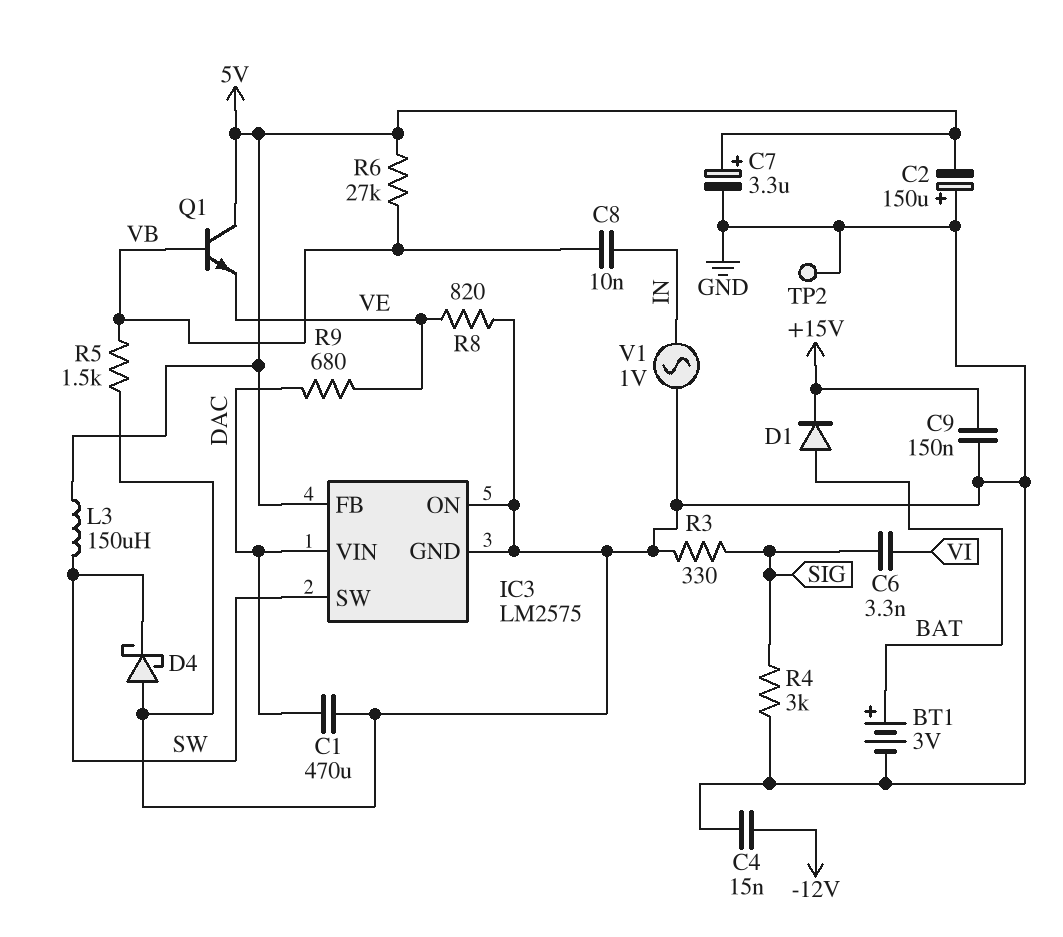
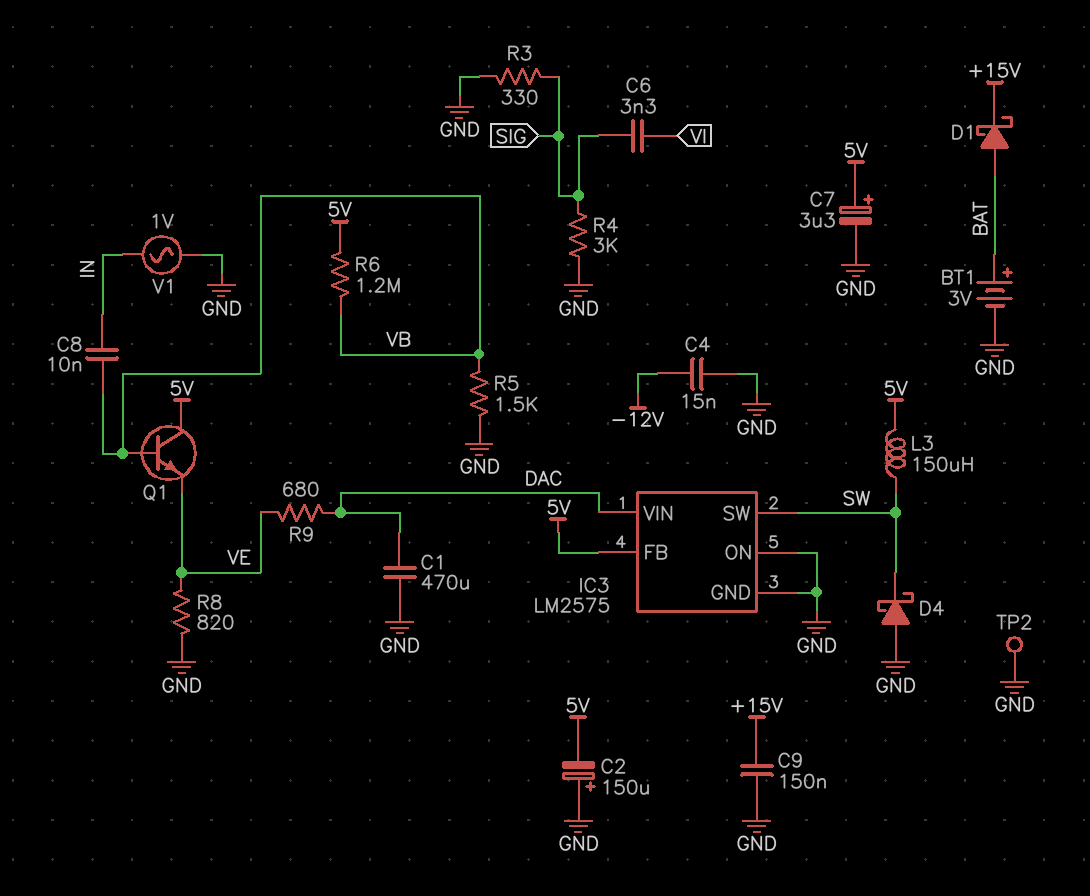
D1: diode (A BAT, K +15V) -> schottky (A BAT, K +15V)
R6: 27k (5V, VB) -> 1.2M (5V, VB)

